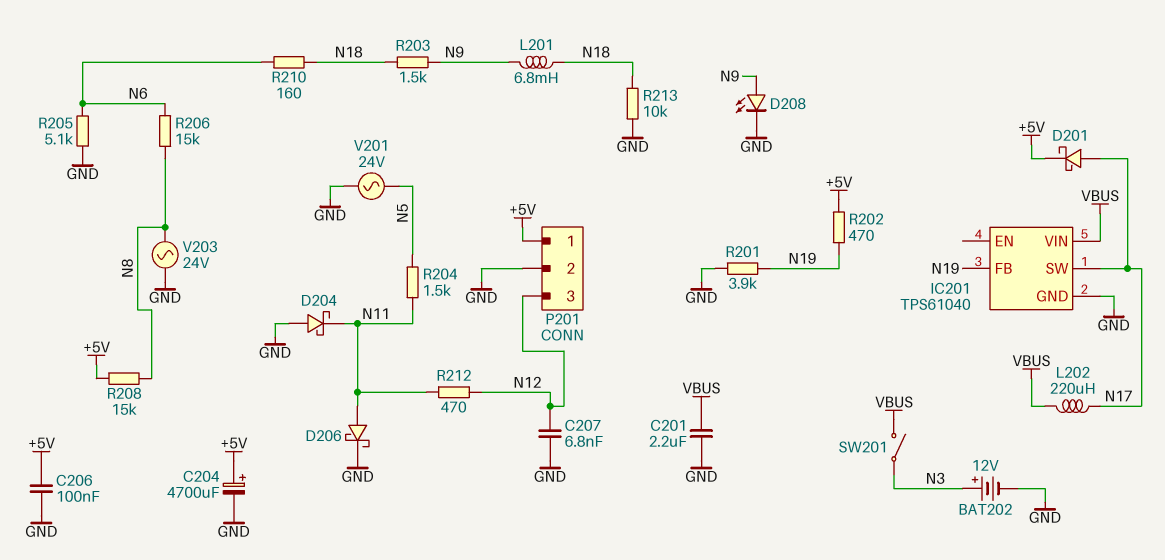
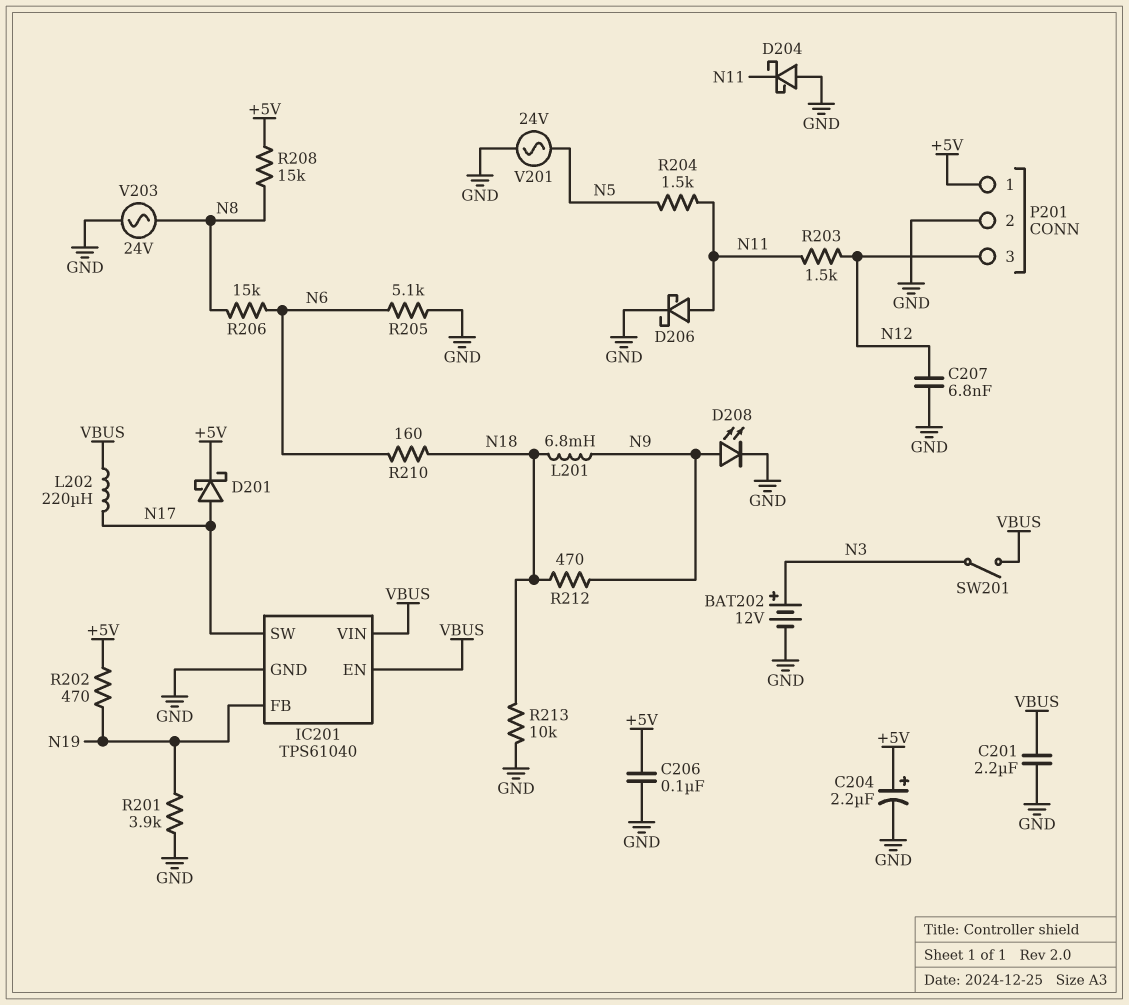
C204: 4700uF (plus +5V, minus GND) -> 2.2uF (plus +5V, minus GND)
IC201 pin EN: none -> VBUS
R203: 1.5k (N9, N18) -> 1.5k (N11, N12)
R212: 470 (N11, N12) -> 470 (N9, N18)

